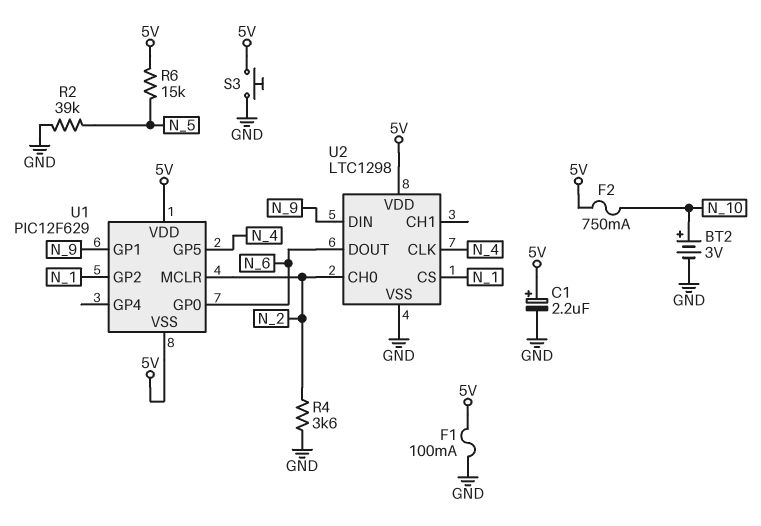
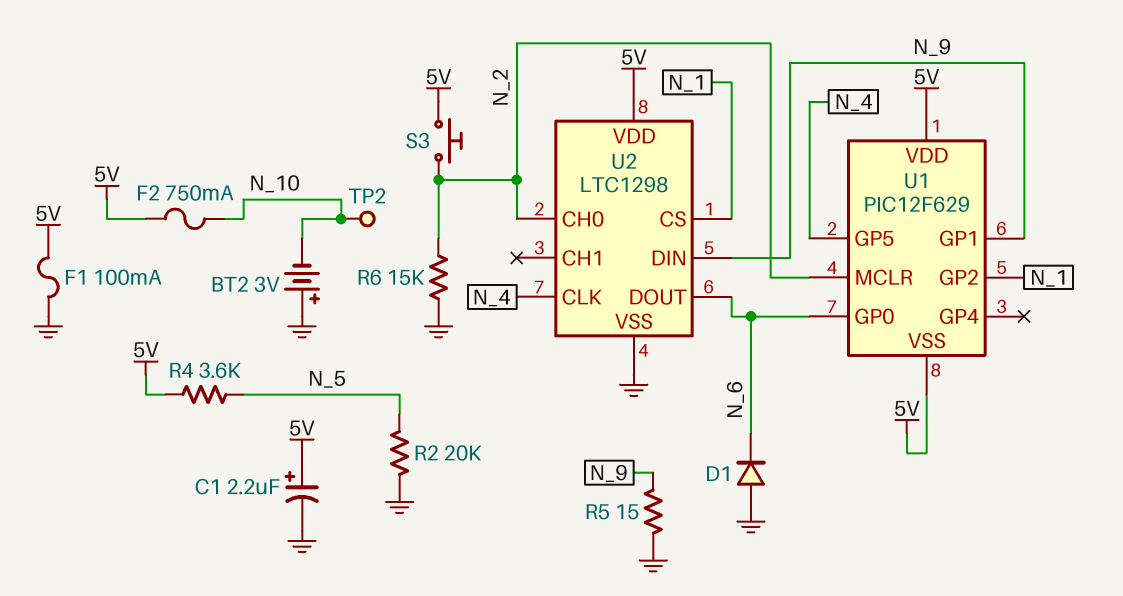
BT2: 3V (plus N_10, minus GND) -> 3V (plus GND, minus N_10)
D1: none -> diode (A GND, K N_6)
R2: 39k (GND, N_5) -> 20k (GND, N_5)
R4: 3.6k (GND, N_2) -> 3.6k (5V, N_5)
R5: none -> 15 (GND, N_9)
R6: 15k (5V, N_5) -> 15k (GND, N_2)
S3: button (5V, GND) -> button (5V, N_2)
TP2: none -> test point (N_10)

